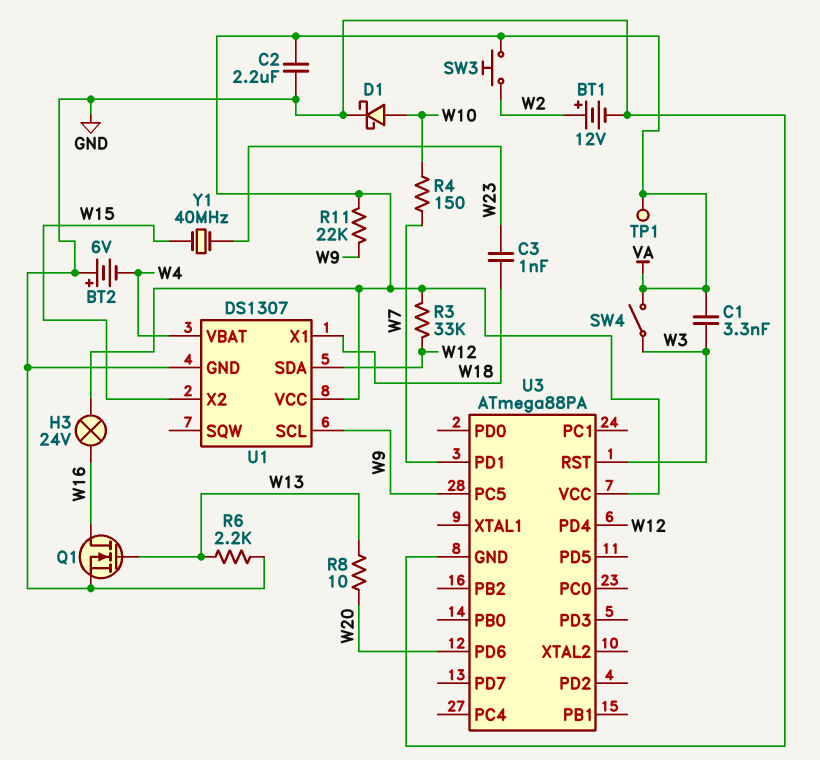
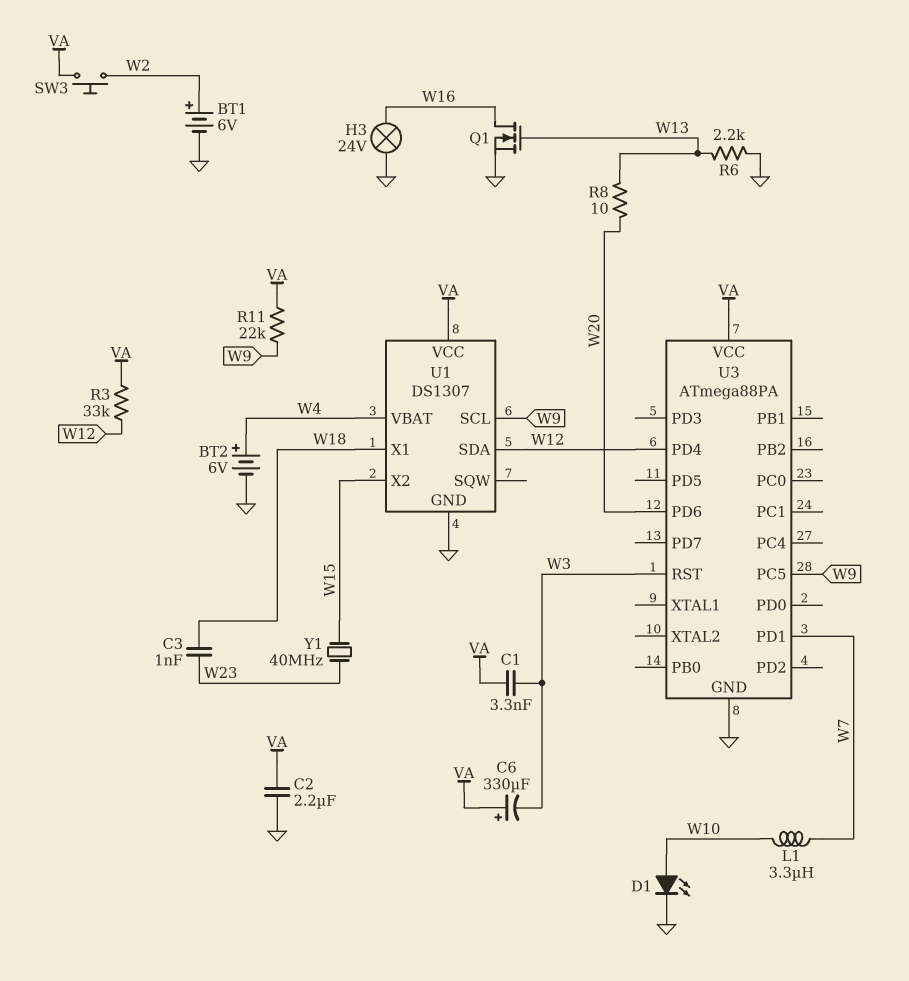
BT1: 12V (plus W2, minus GND) -> 6V (plus W2, minus GND)
BT2: 6V (plus GND, minus W4) -> 6V (plus W4, minus GND)
C6: none -> 330uF (plus VA, minus W3)
D1: schottky (A W10, K GND) -> LED (A W10, K GND)
H3: lamp 24V (VA, W16) -> lamp 24V (GND, W16)
L1: none -> 3.3uH (W7, W10)
R4: 150 (W7, W10) -> none
SW4: switch (VA, W3) -> none
TP1: test point (VA) -> none

